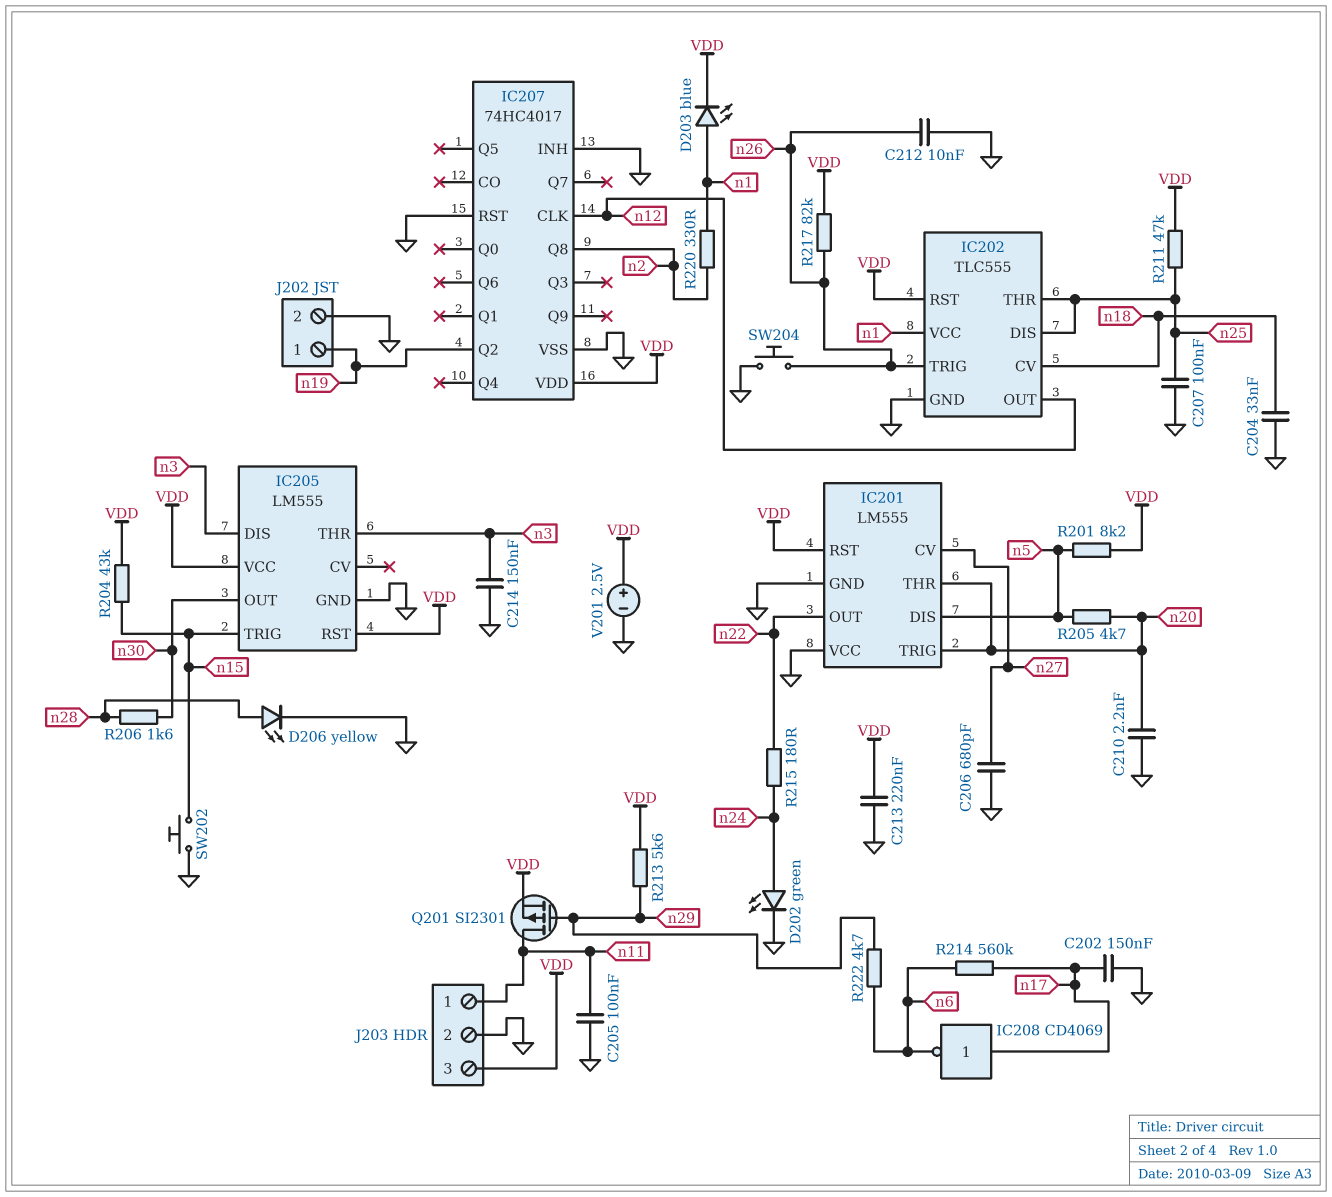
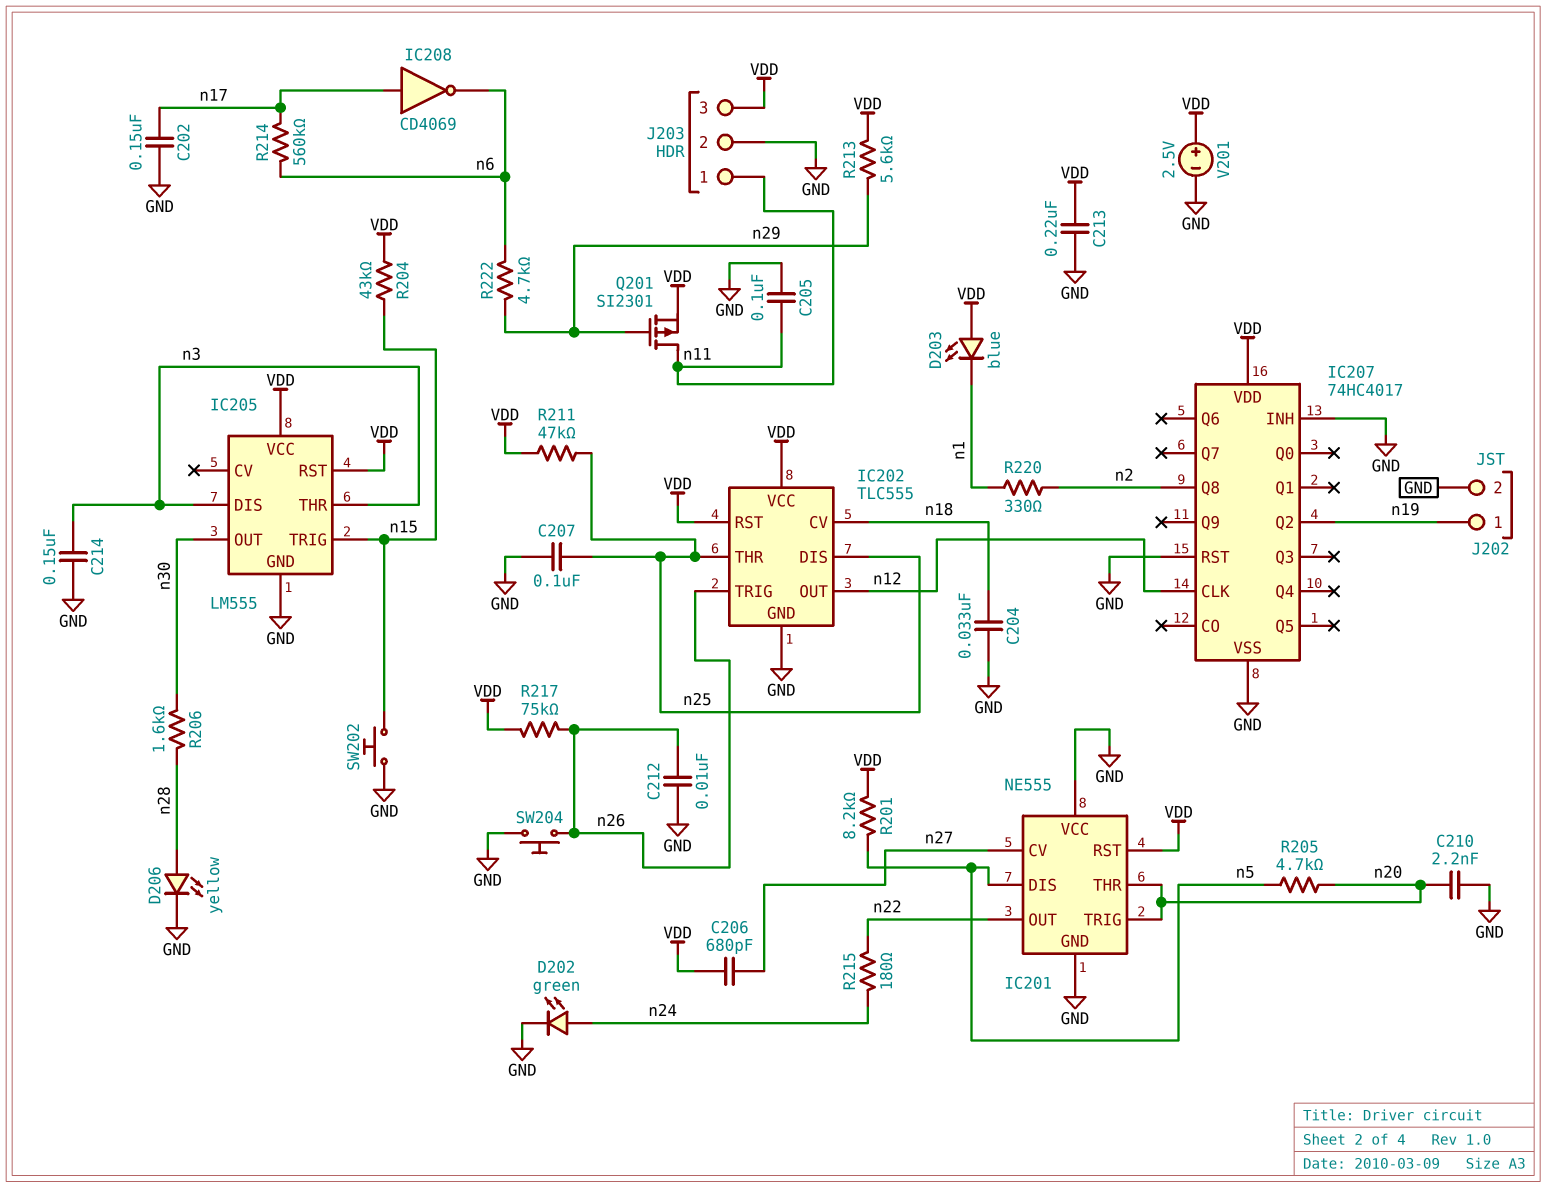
C206: 680pF (GND, n27) -> 680pF (VDD, n27)
D203: LED blue (A n1, K VDD) -> LED blue (A VDD, K n1)
IC201: LM555 -> NE555
IC202 pin VCC: n1 -> VDD
R217: 82k (VDD, n26) -> 75k (VDD, n26)

